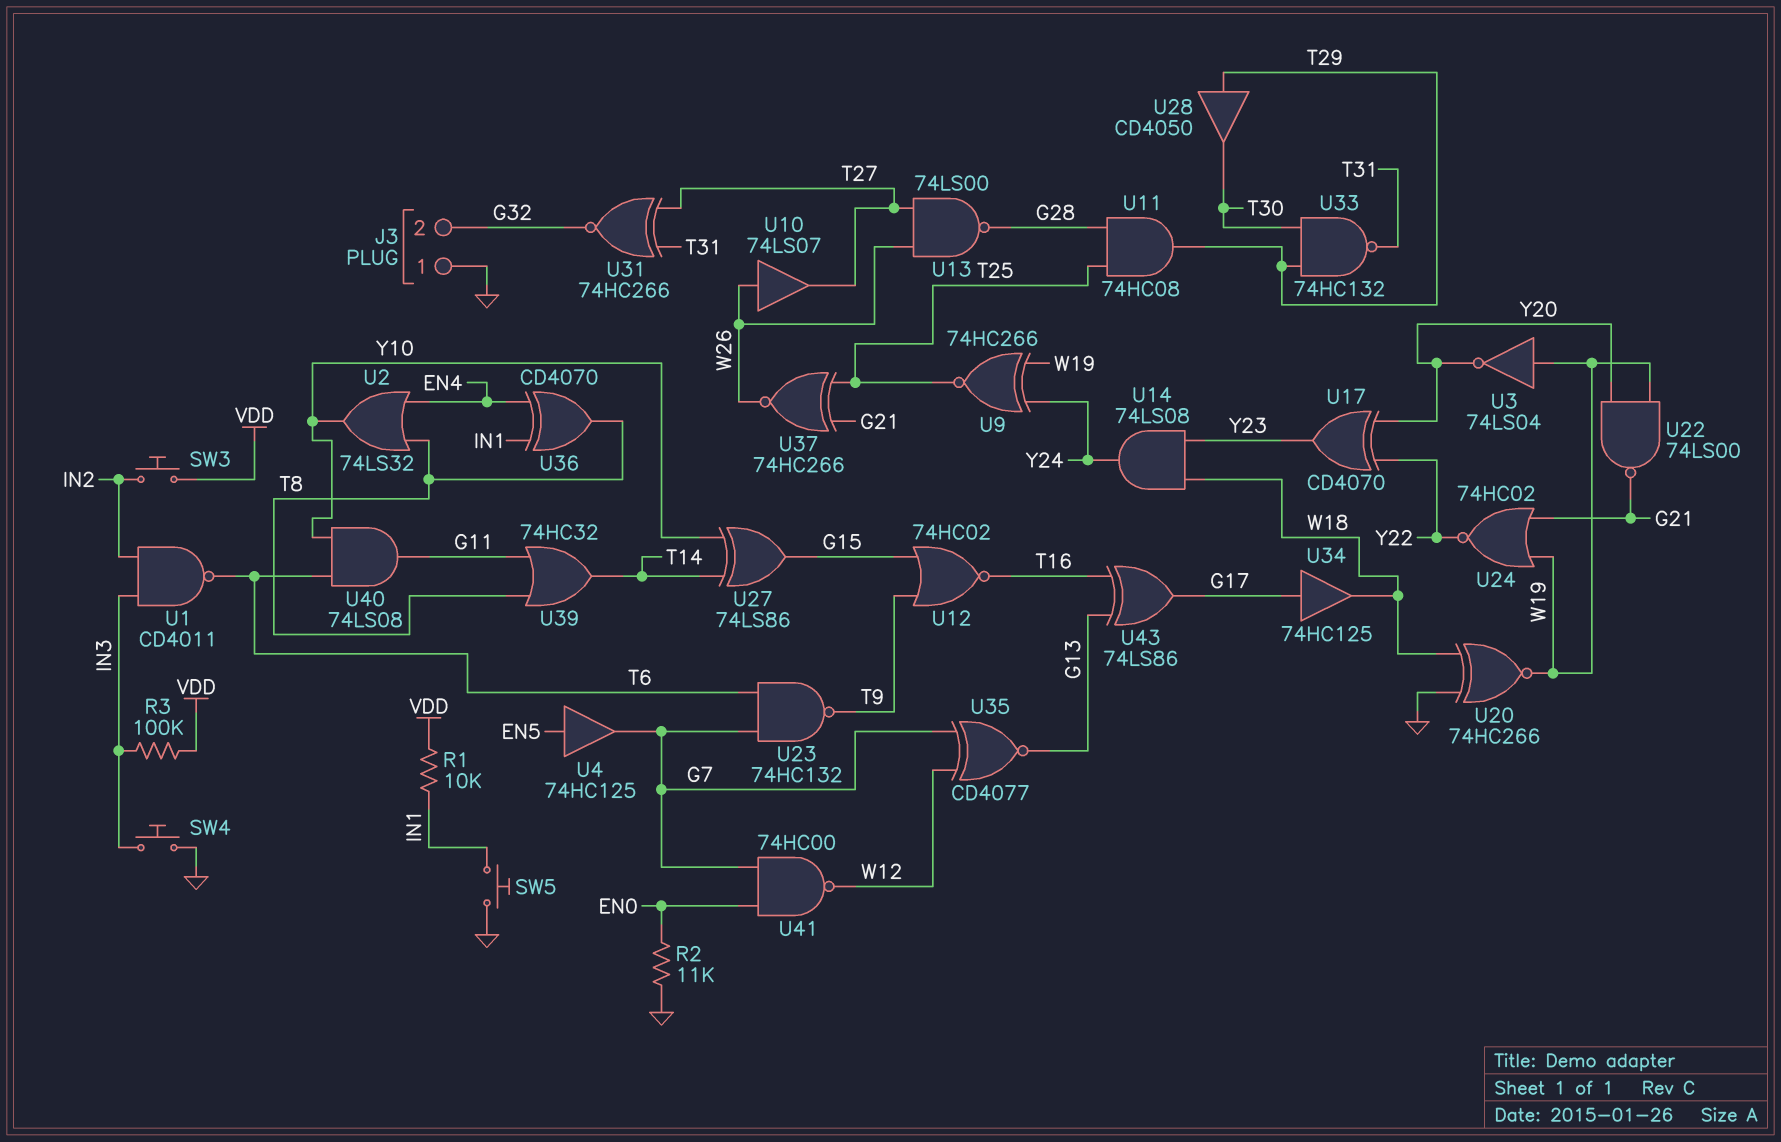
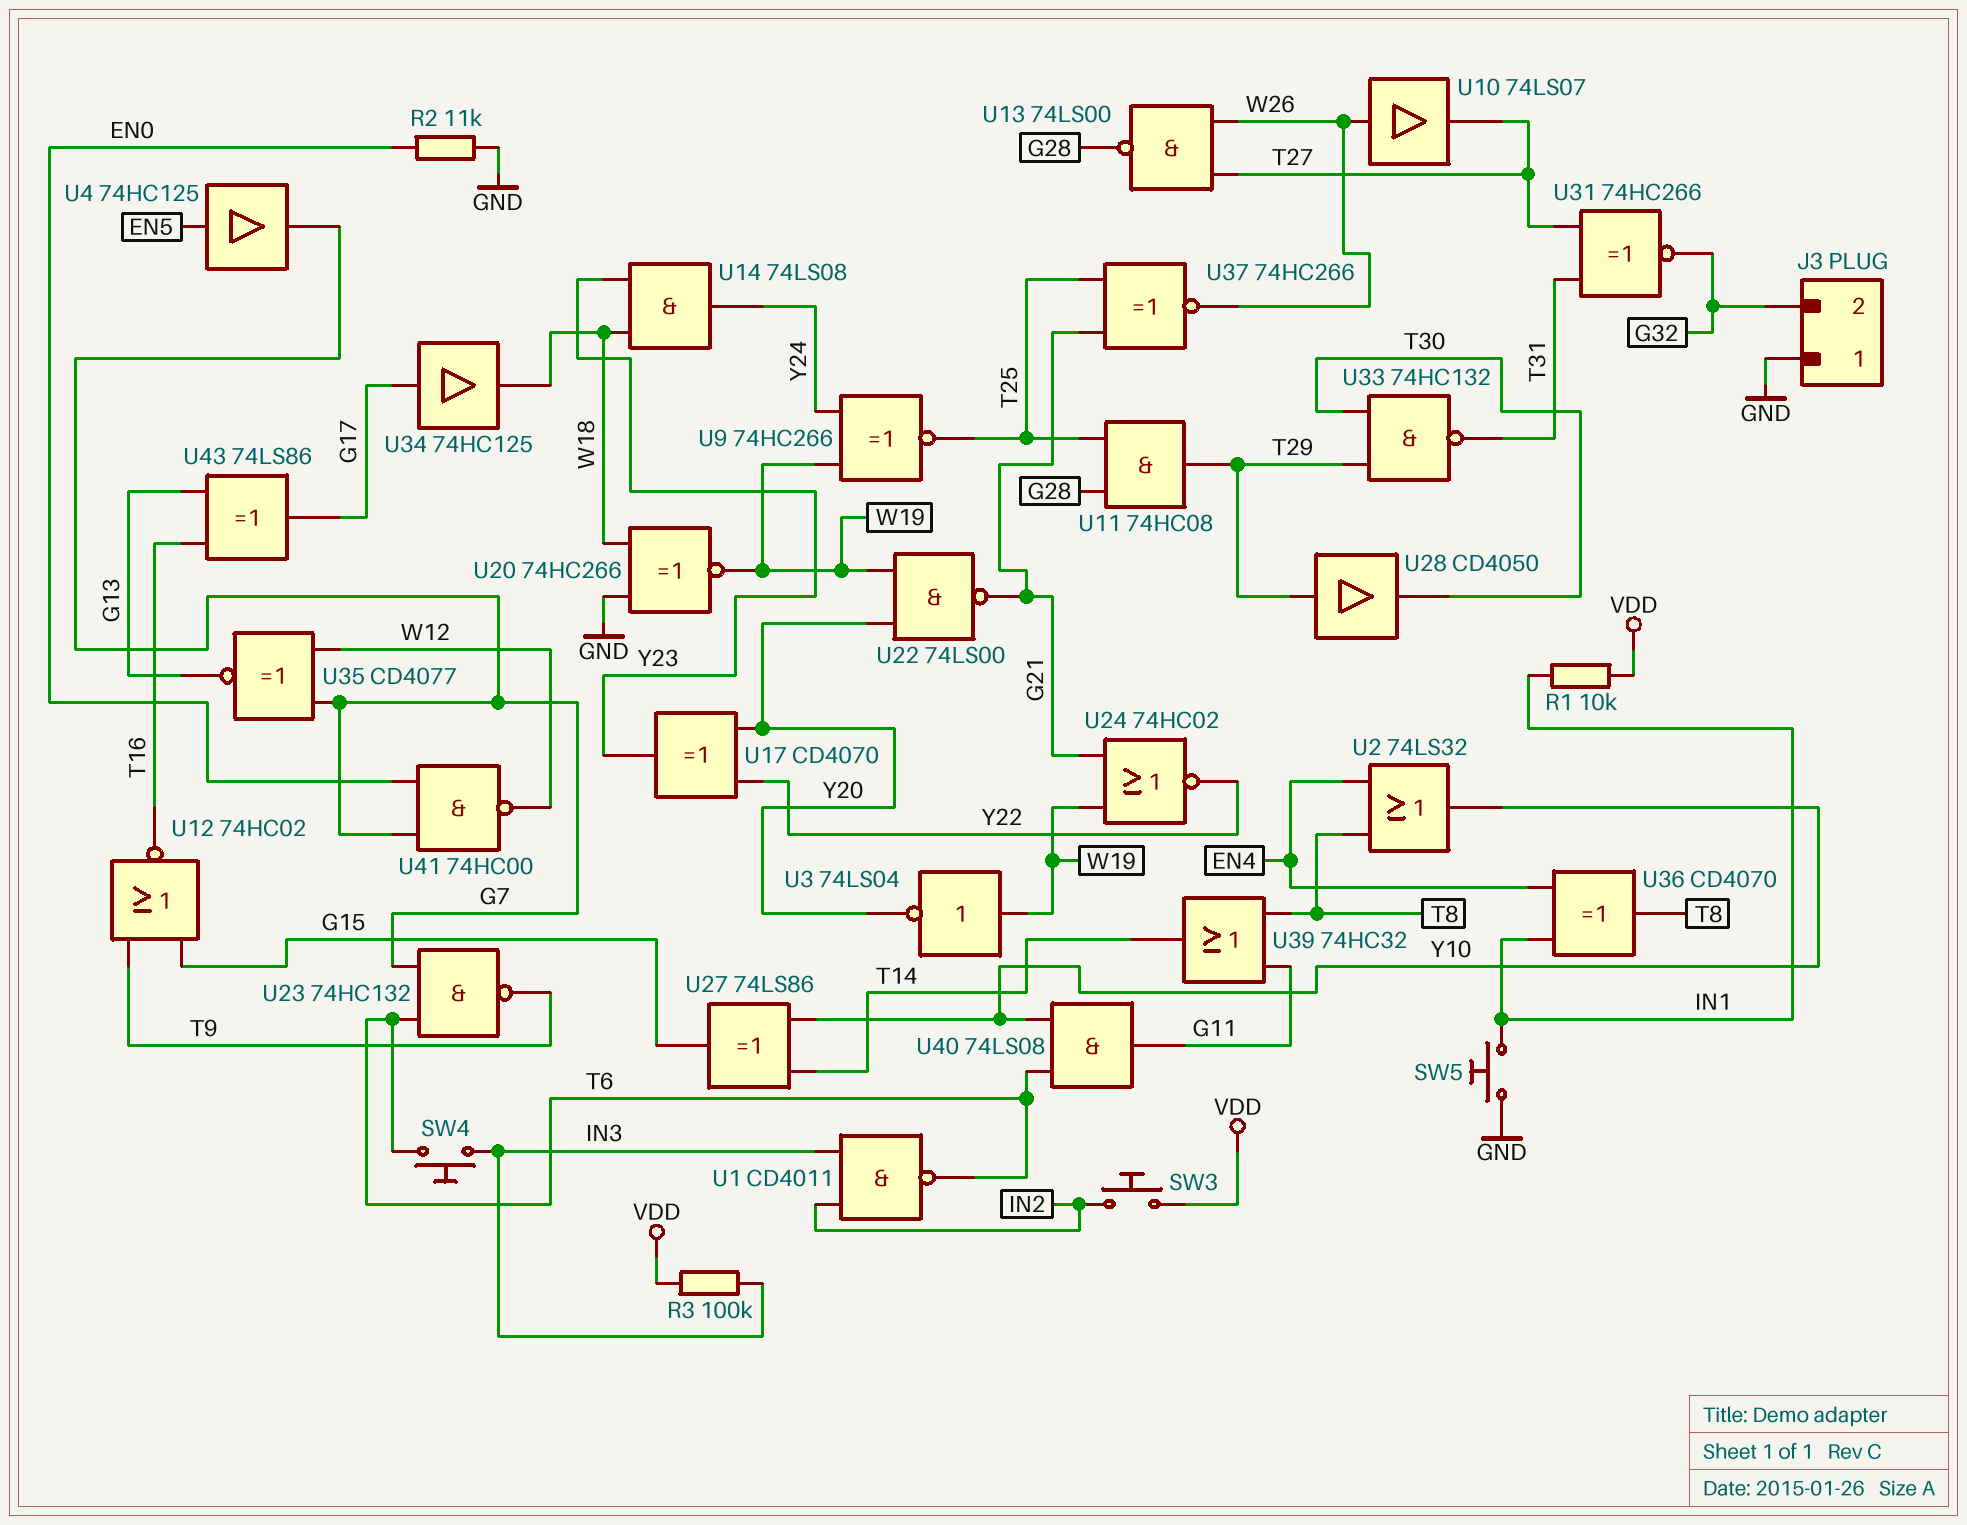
SW4: button (GND, IN3) -> button (IN3, T6)

